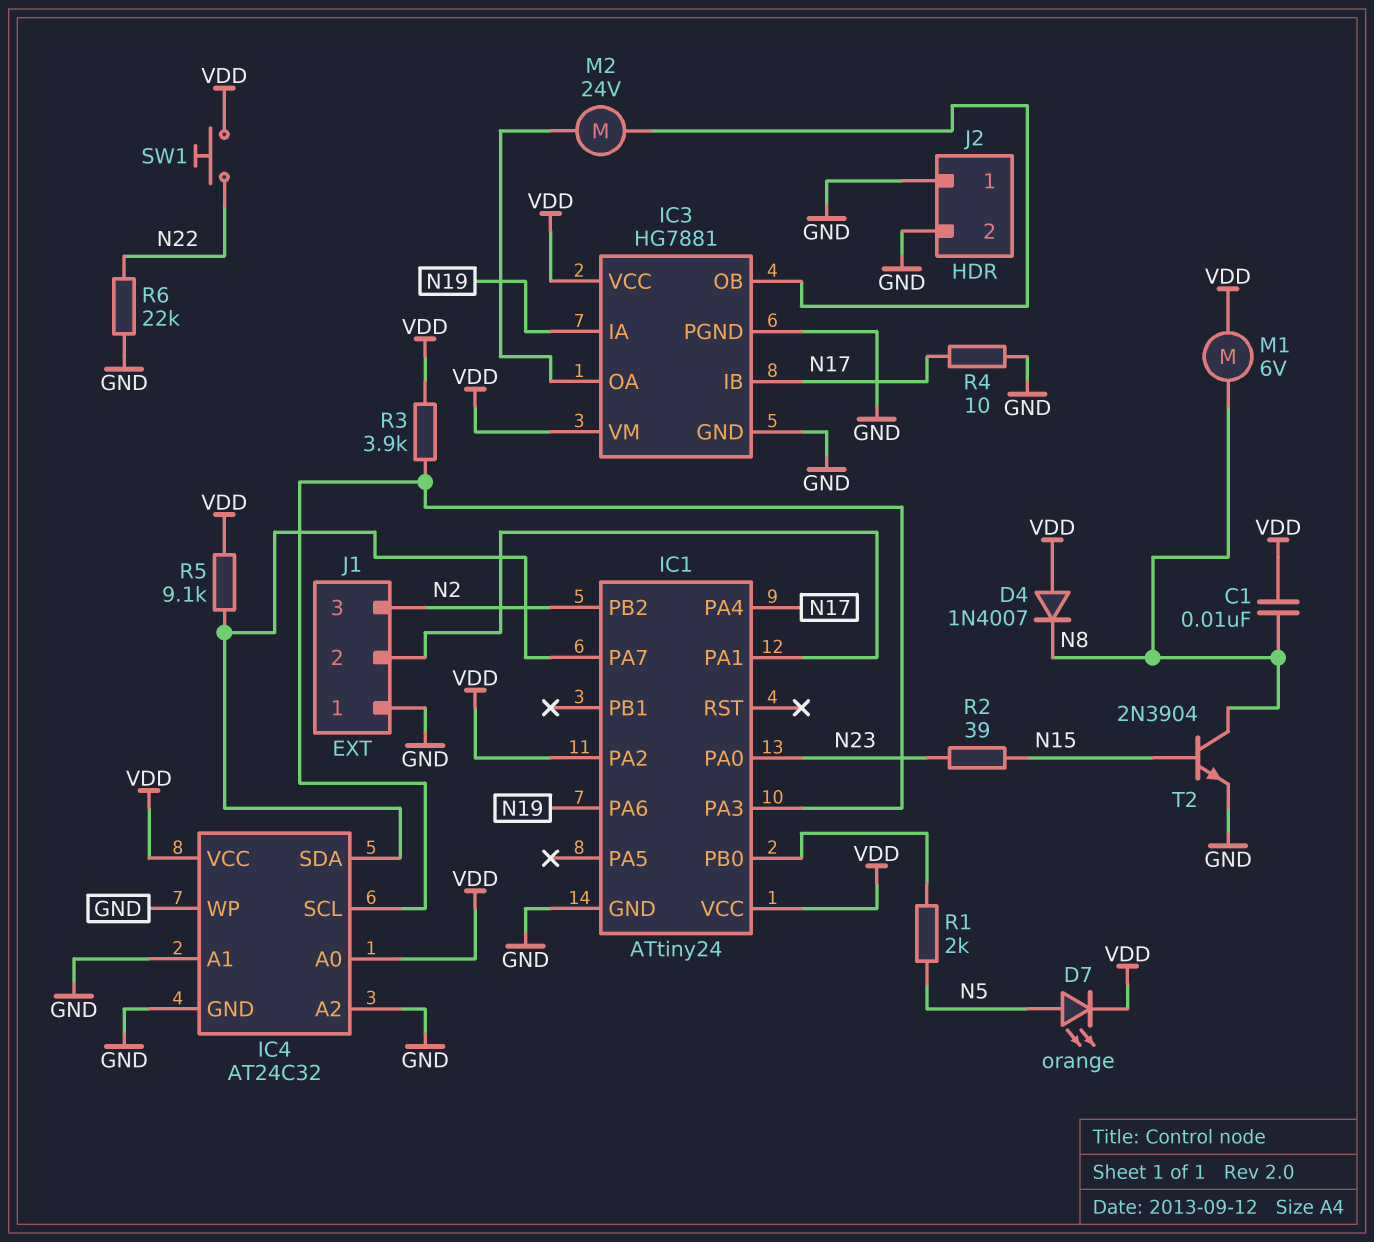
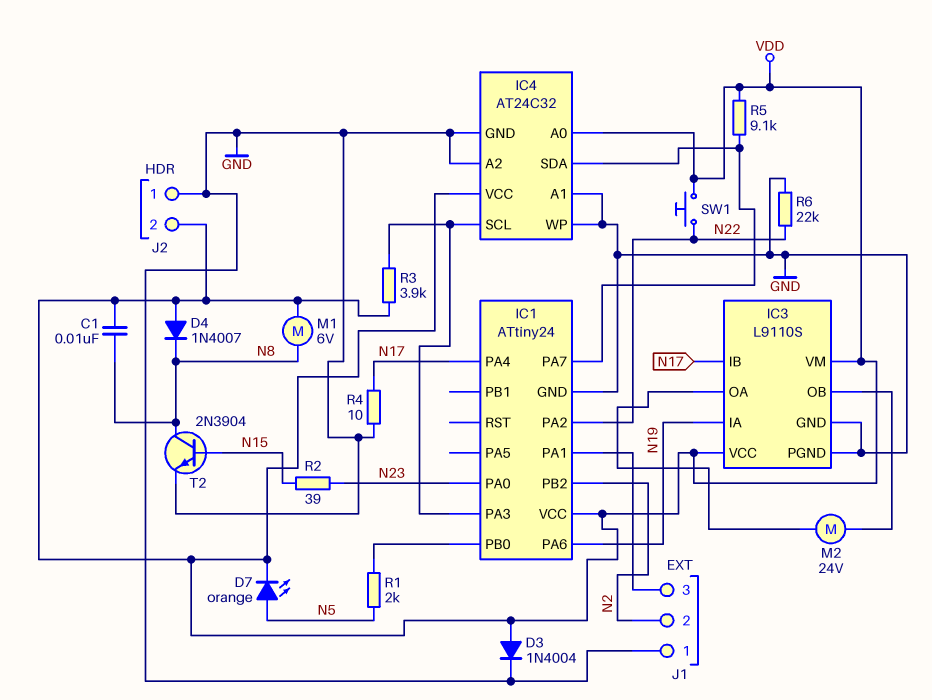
D3: none -> diode 1N4004 (A VDD, K GND)
IC1 pin PA2: VDD -> N22
IC3: HG7881 -> L9110S
J1 pin 2: IC1/PA1 -> N2
J1 pin 3: N2 -> IC1/PA1
J2 pin 2: GND -> VDD

